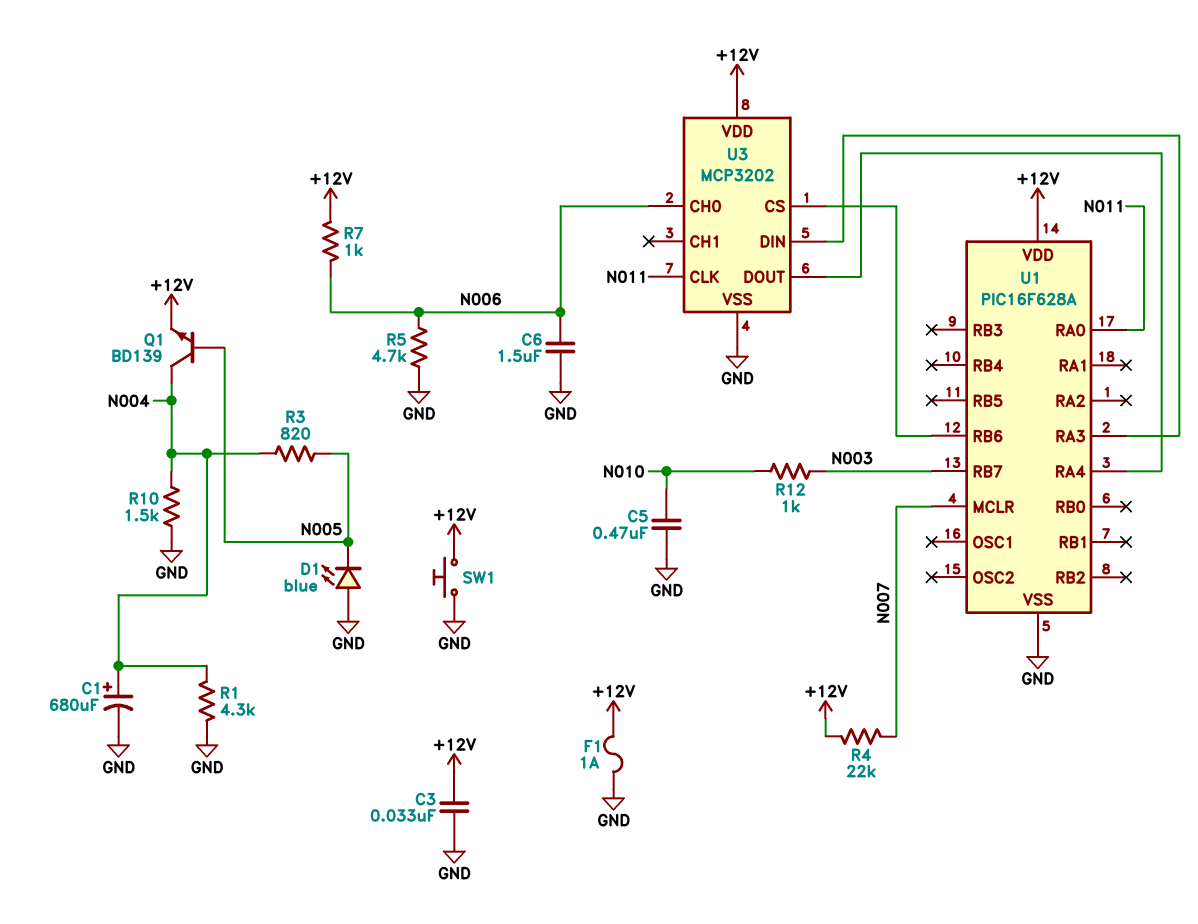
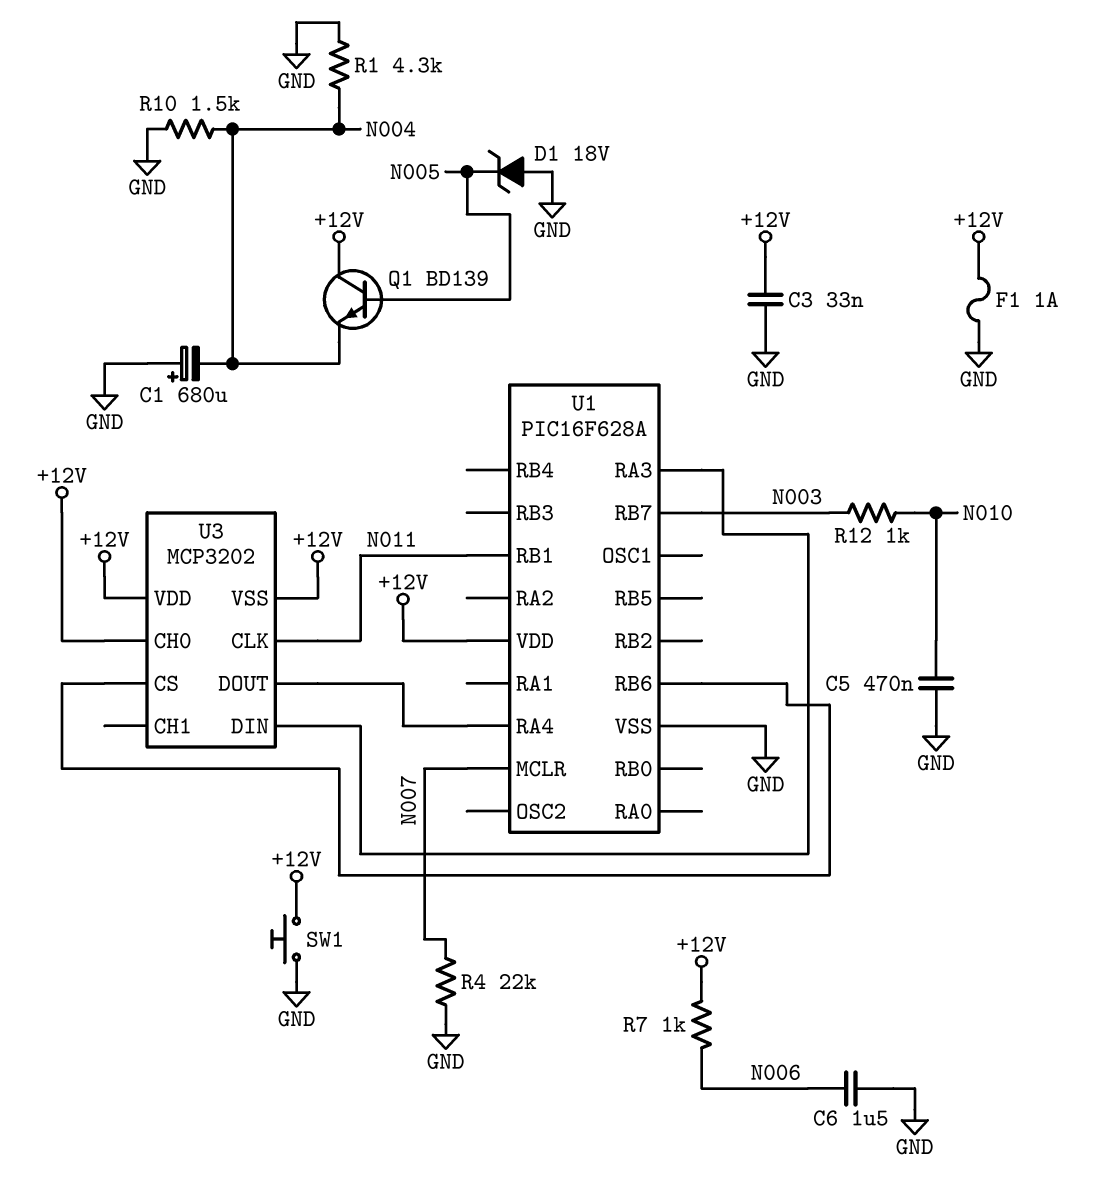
C1: 680uF (plus N004, minus GND) -> 680uF (plus GND, minus N004)
D1: LED blue (A GND, K N005) -> zener 18V (A GND, K N005)
Q1: NPN BD139 (B N005, C N004, E +12V) -> NPN BD139 (B N005, C +12V, E N004)
R3: 820 (N004, N005) -> none
R4: 22k (+12V, N007) -> 22k (GND, N007)
R5: 4.7k (GND, N006) -> none
U1 pin RA0: N011 -> none
U1 pin RB1: none -> N011
U3 pin CH0: N006 -> +12V
U3 pin VSS: GND -> +12V

